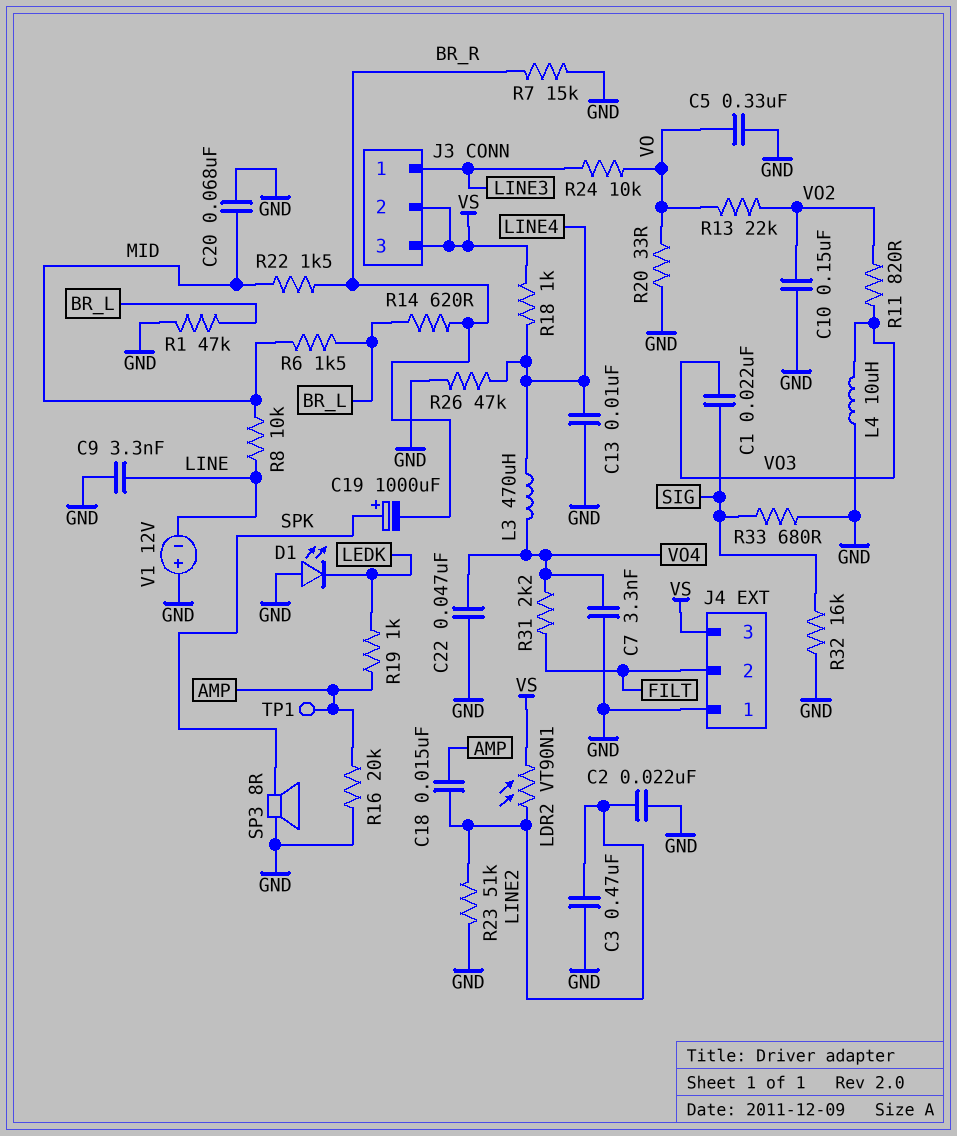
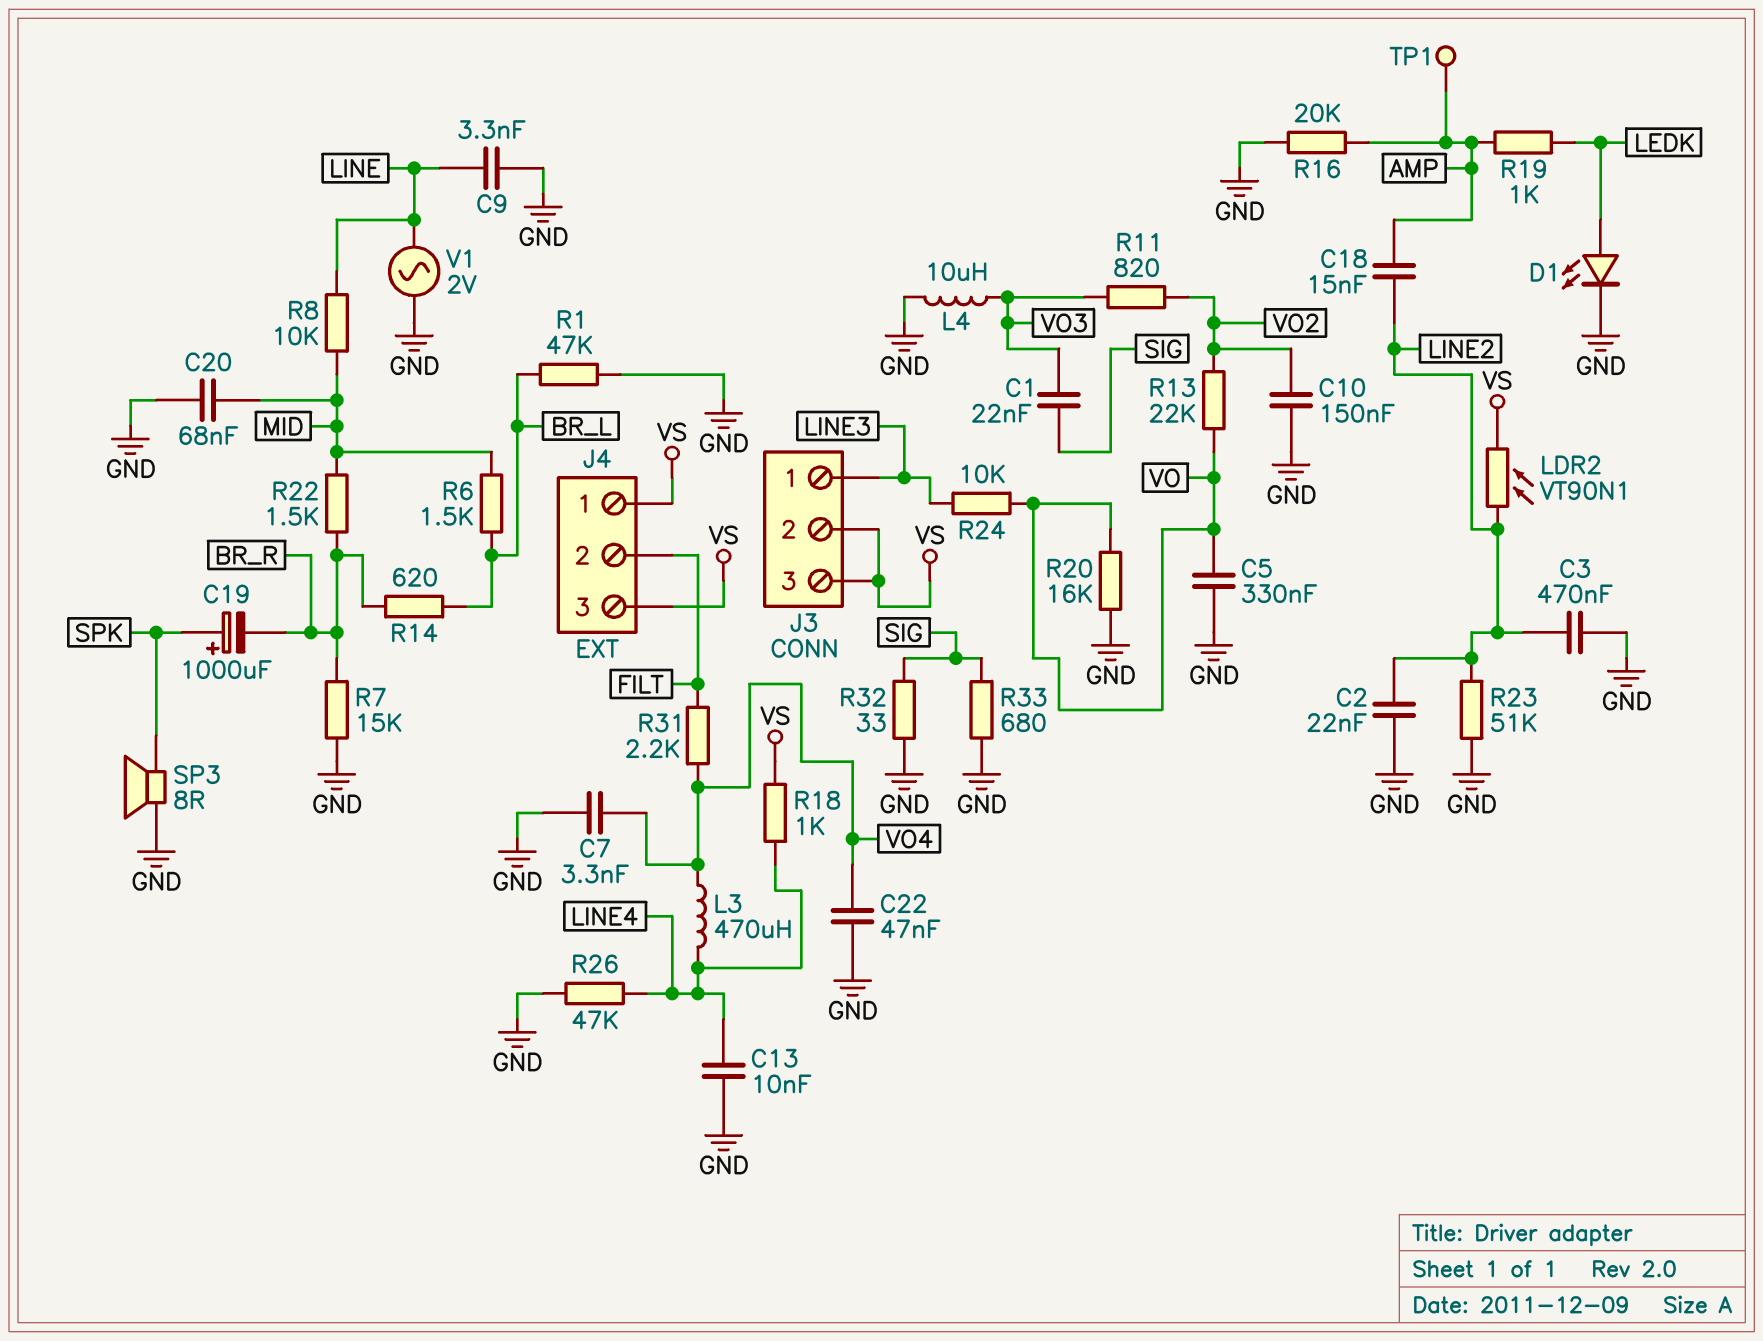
D1: LED (A GND, K LEDK) -> LED (A LEDK, K GND)
J4 pin 1: GND -> VS
R20: 33 (GND, VO) -> 16k (GND, VO)
R32: 16k (GND, SIG) -> 33 (GND, SIG)
V1: 12V (plus GND, minus LINE) -> AC 2V (GND, LINE)

